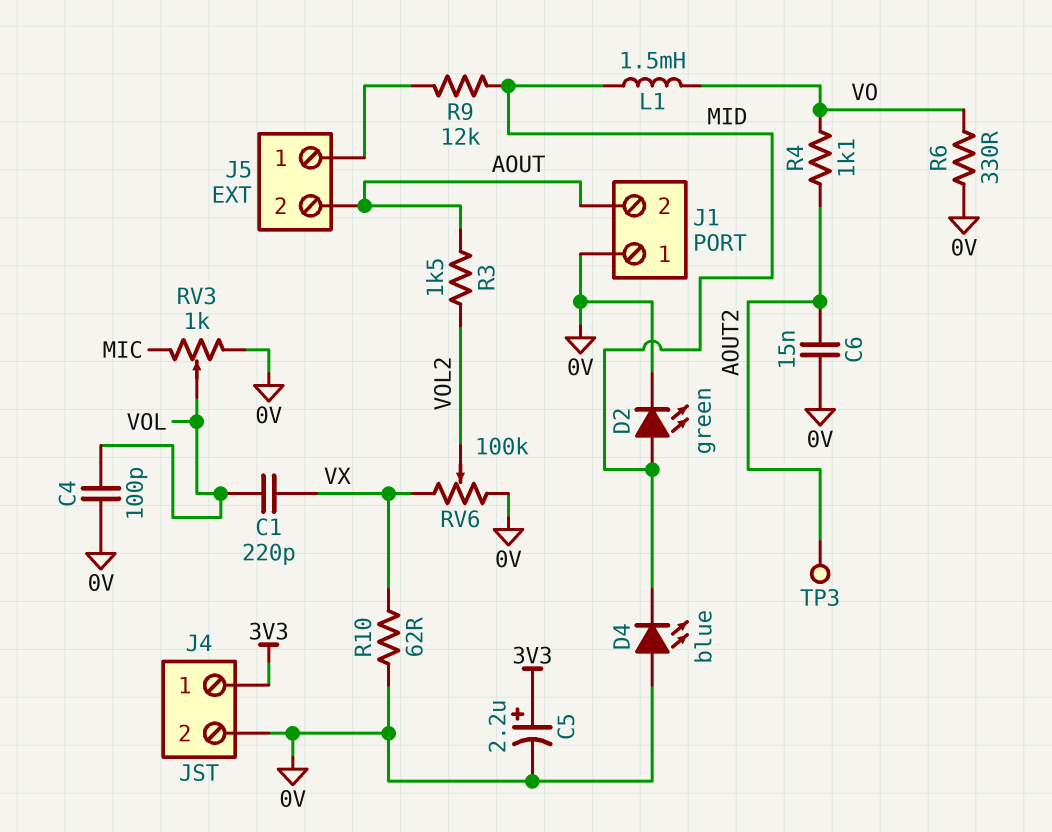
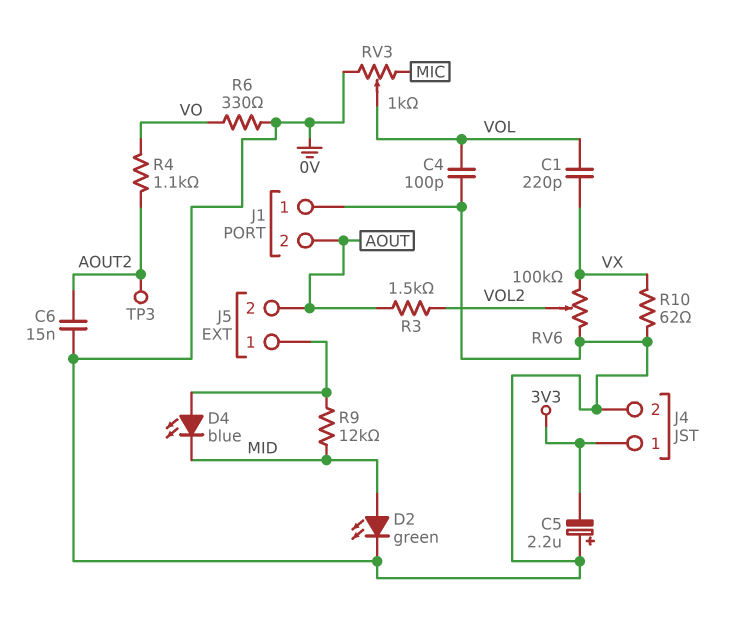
C5: 2.2uF (plus 3V3, minus 0V) -> 2.2uF (plus 0V, minus 3V3)
D4: LED blue (A 0V, K MID) -> LED blue (A J5/1, K MID)
L1: 1.5mH (MID, VO) -> none

